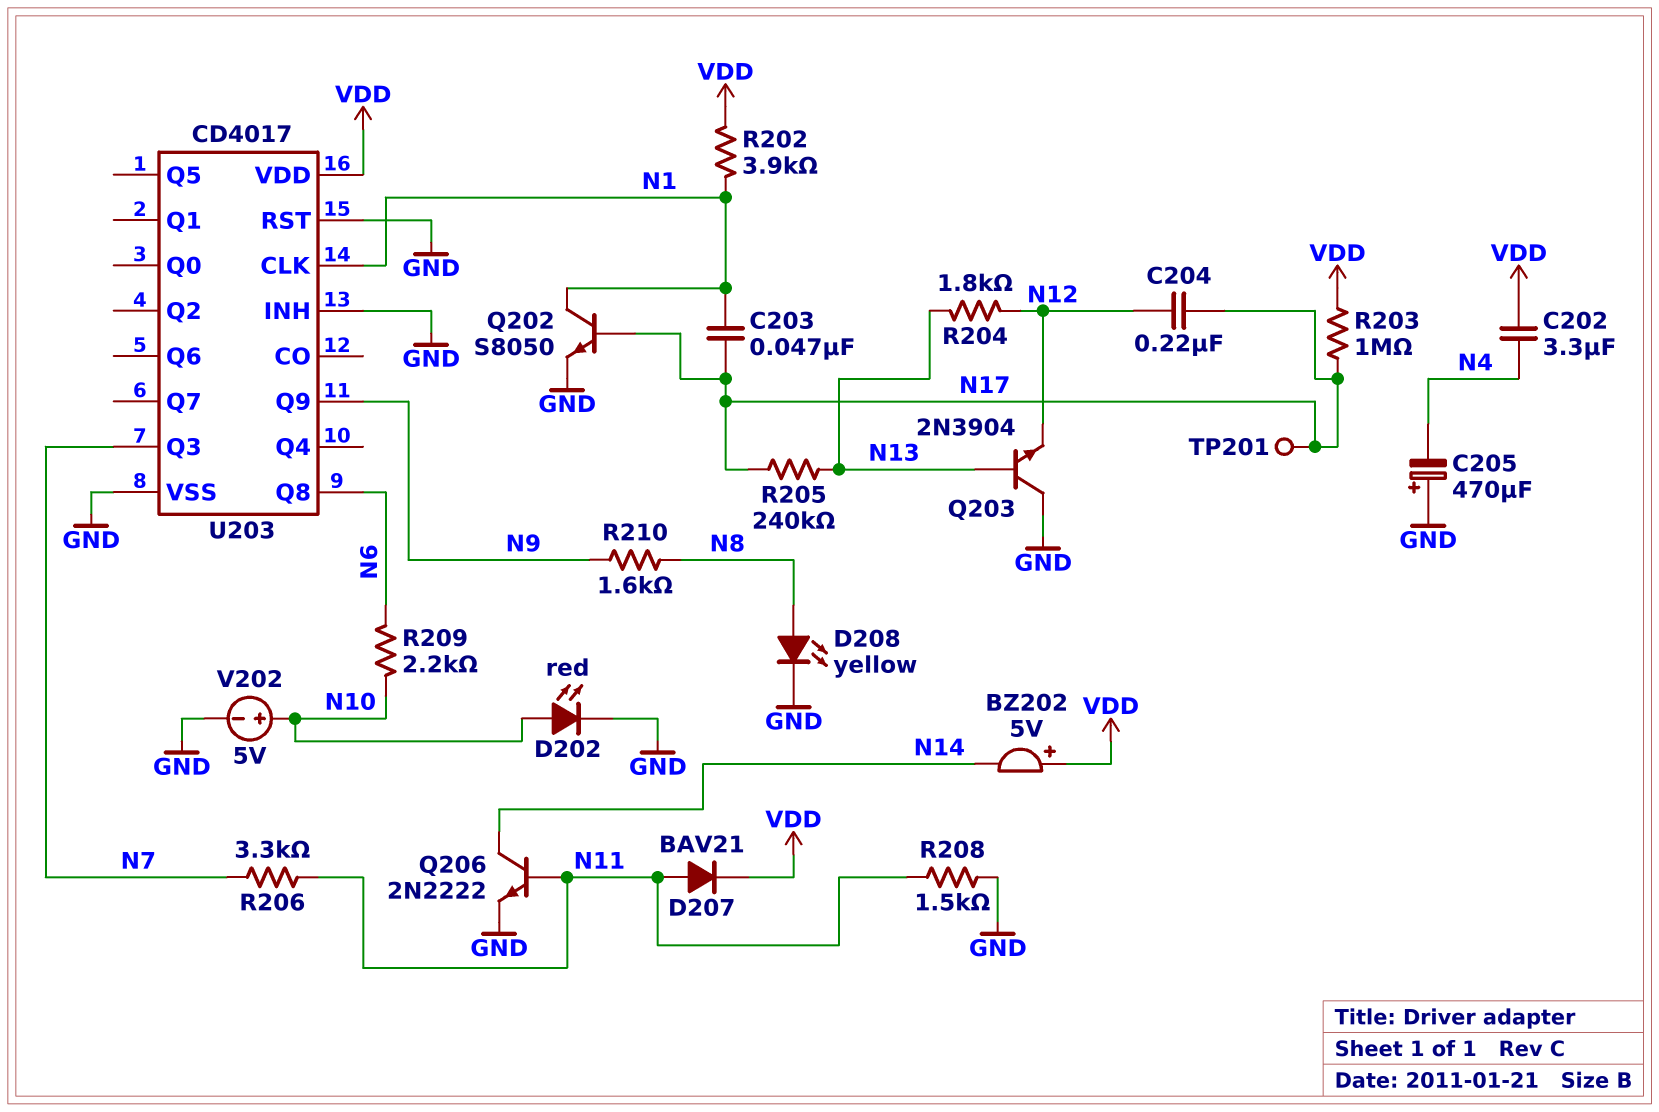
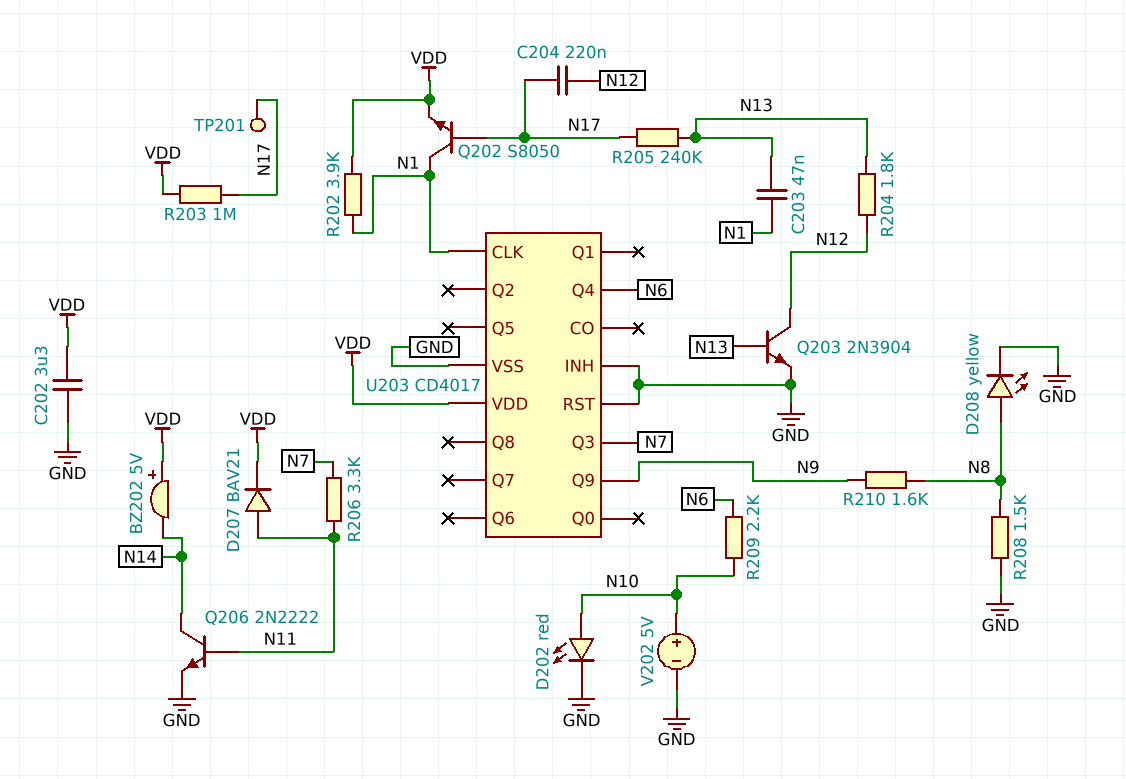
C202: 3.3uF (N4, VDD) -> 3.3uF (GND, VDD)
C203: 47nF (N1, N17) -> 47nF (N1, N13)
C205: 470uF (plus GND, minus N4) -> none
Q202: NPN S8050 (B N17, C N1, E GND) -> NPN S8050 (B N17, C N1, E VDD)
Q203: NPN 2N3904 (B N13, C GND, E N12) -> NPN 2N3904 (B N13, C N12, E GND)
R208: 1.5k (GND, N11) -> 1.5k (GND, N8)
U203 pin Q4: none -> N6
U203 pin Q8: N6 -> none

